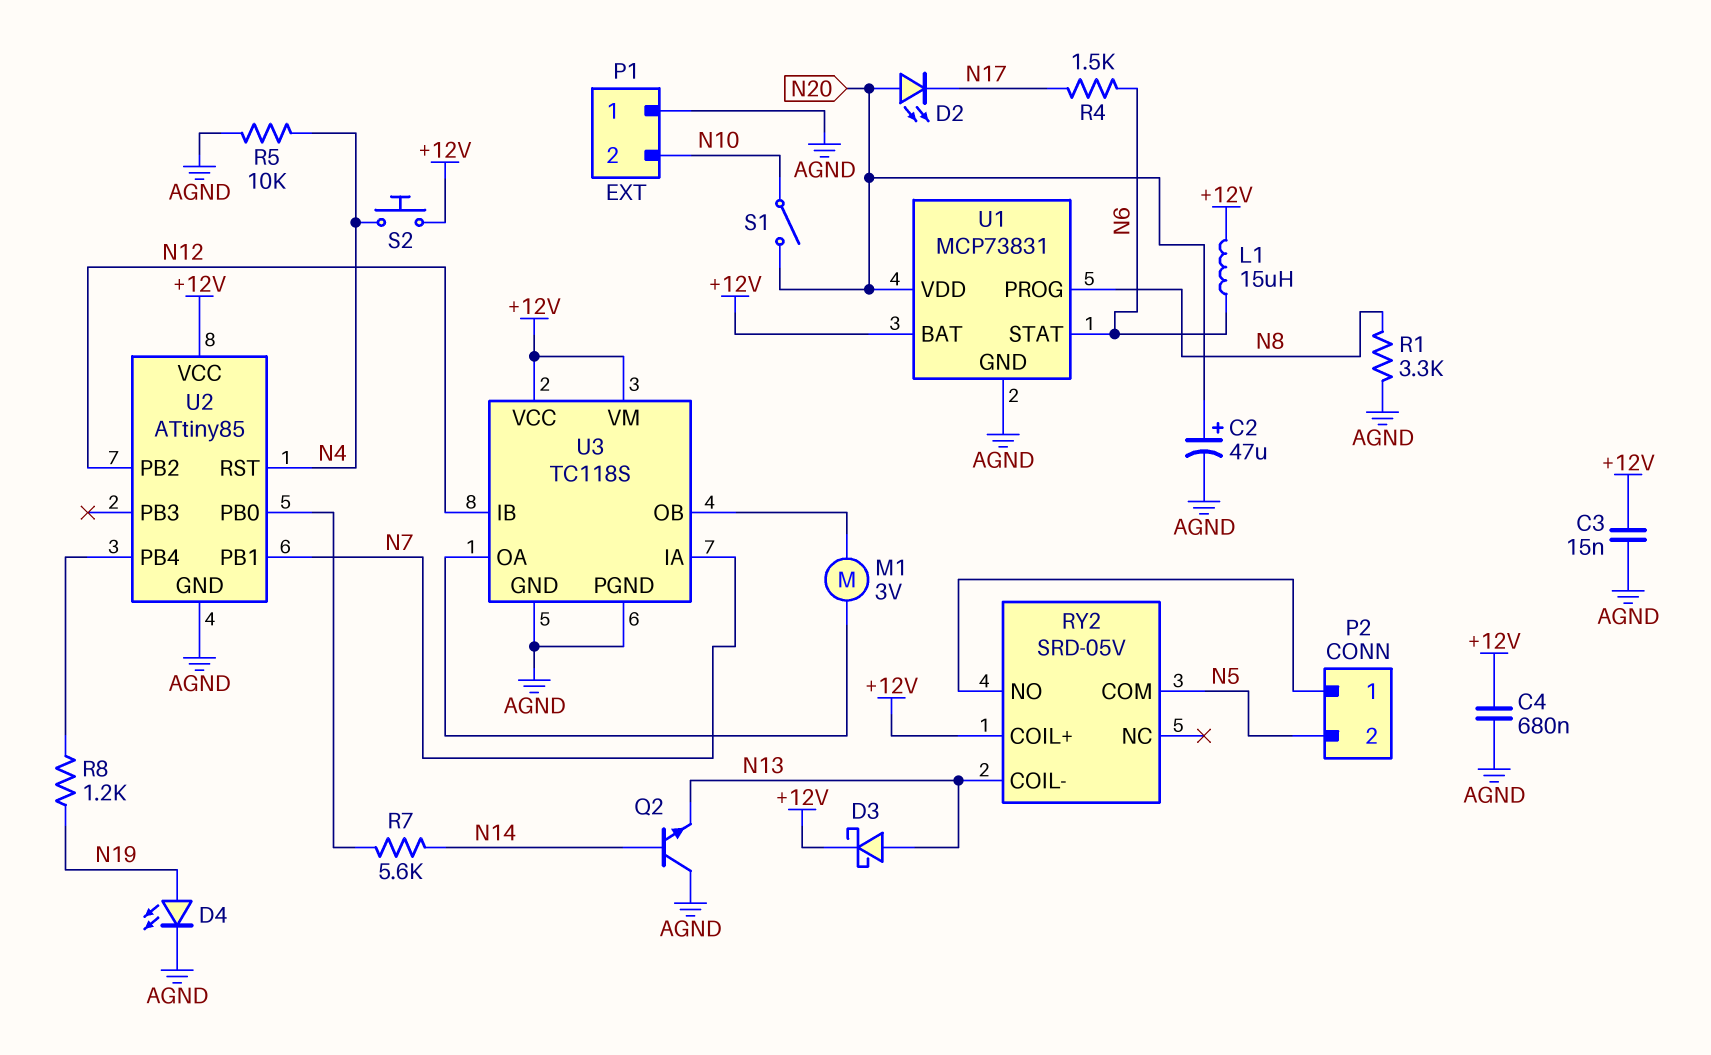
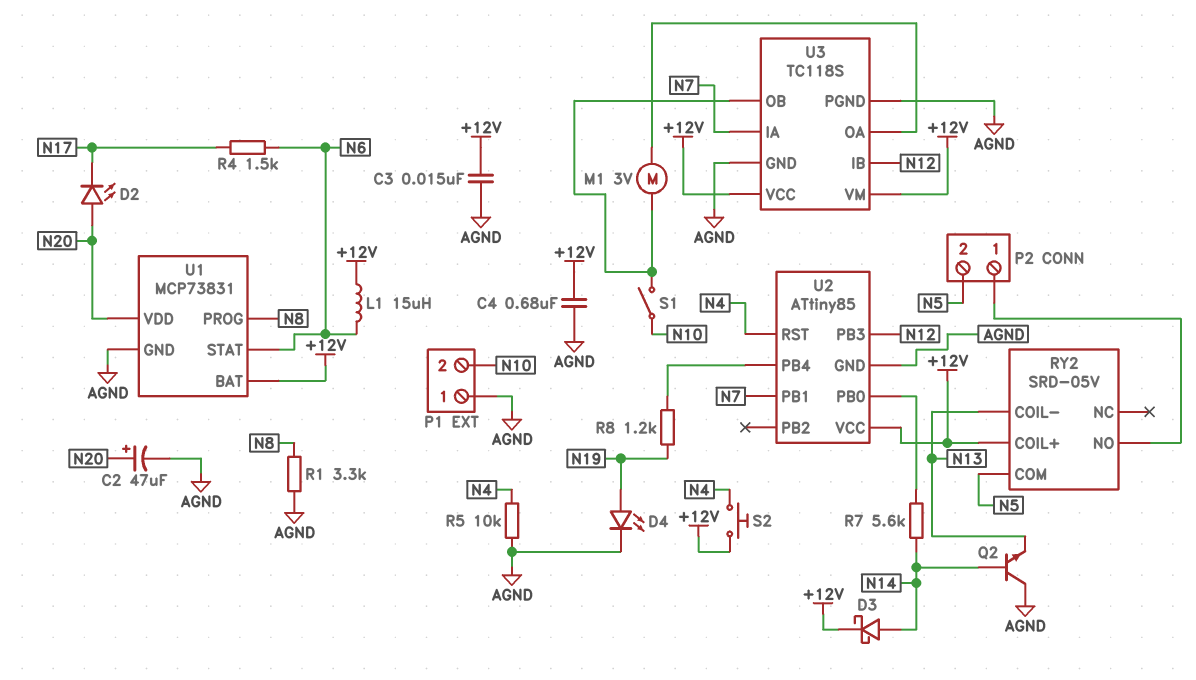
D3: schottky (A N13, K +12V) -> schottky (A N14, K +12V)
S1: switch (N10, N20) -> switch (N10, U3/OB)
U2 pin PB2: N12 -> none
U2 pin PB3: none -> N12

